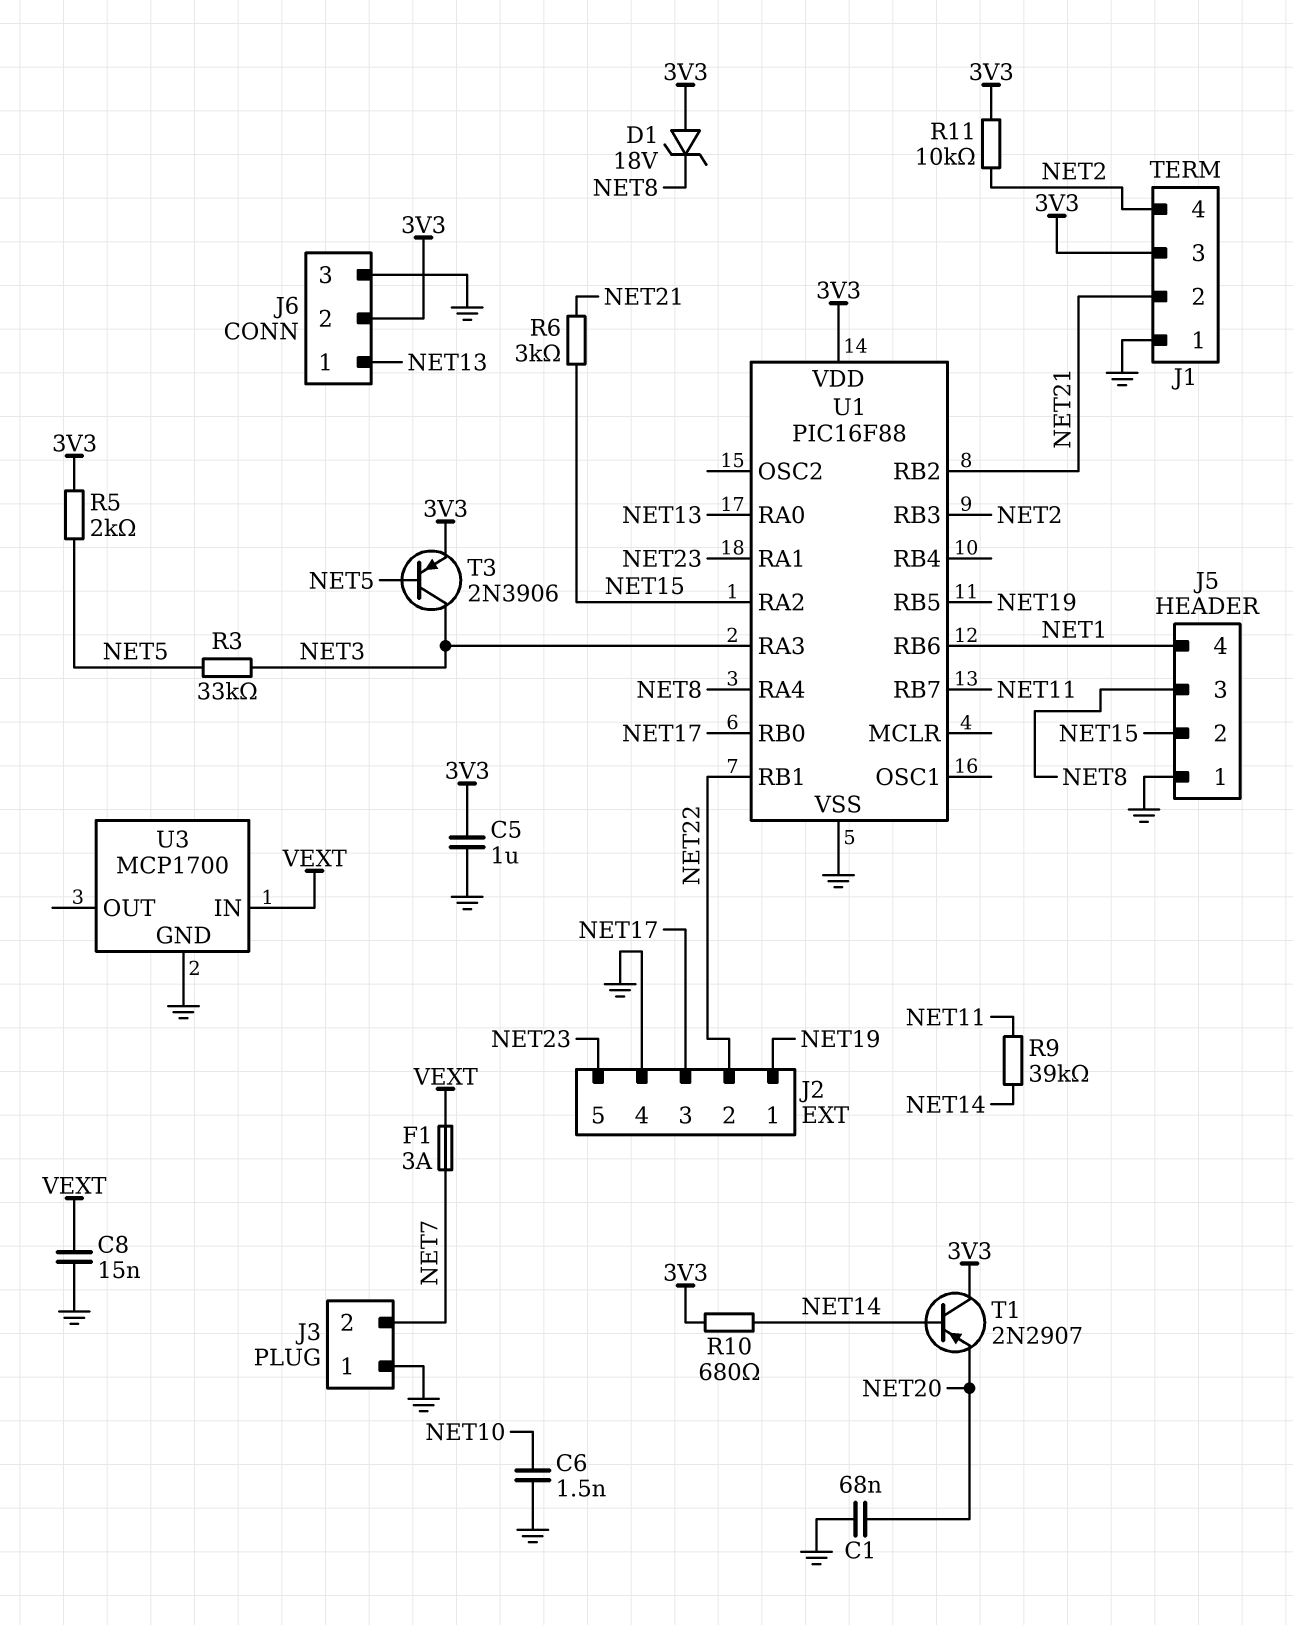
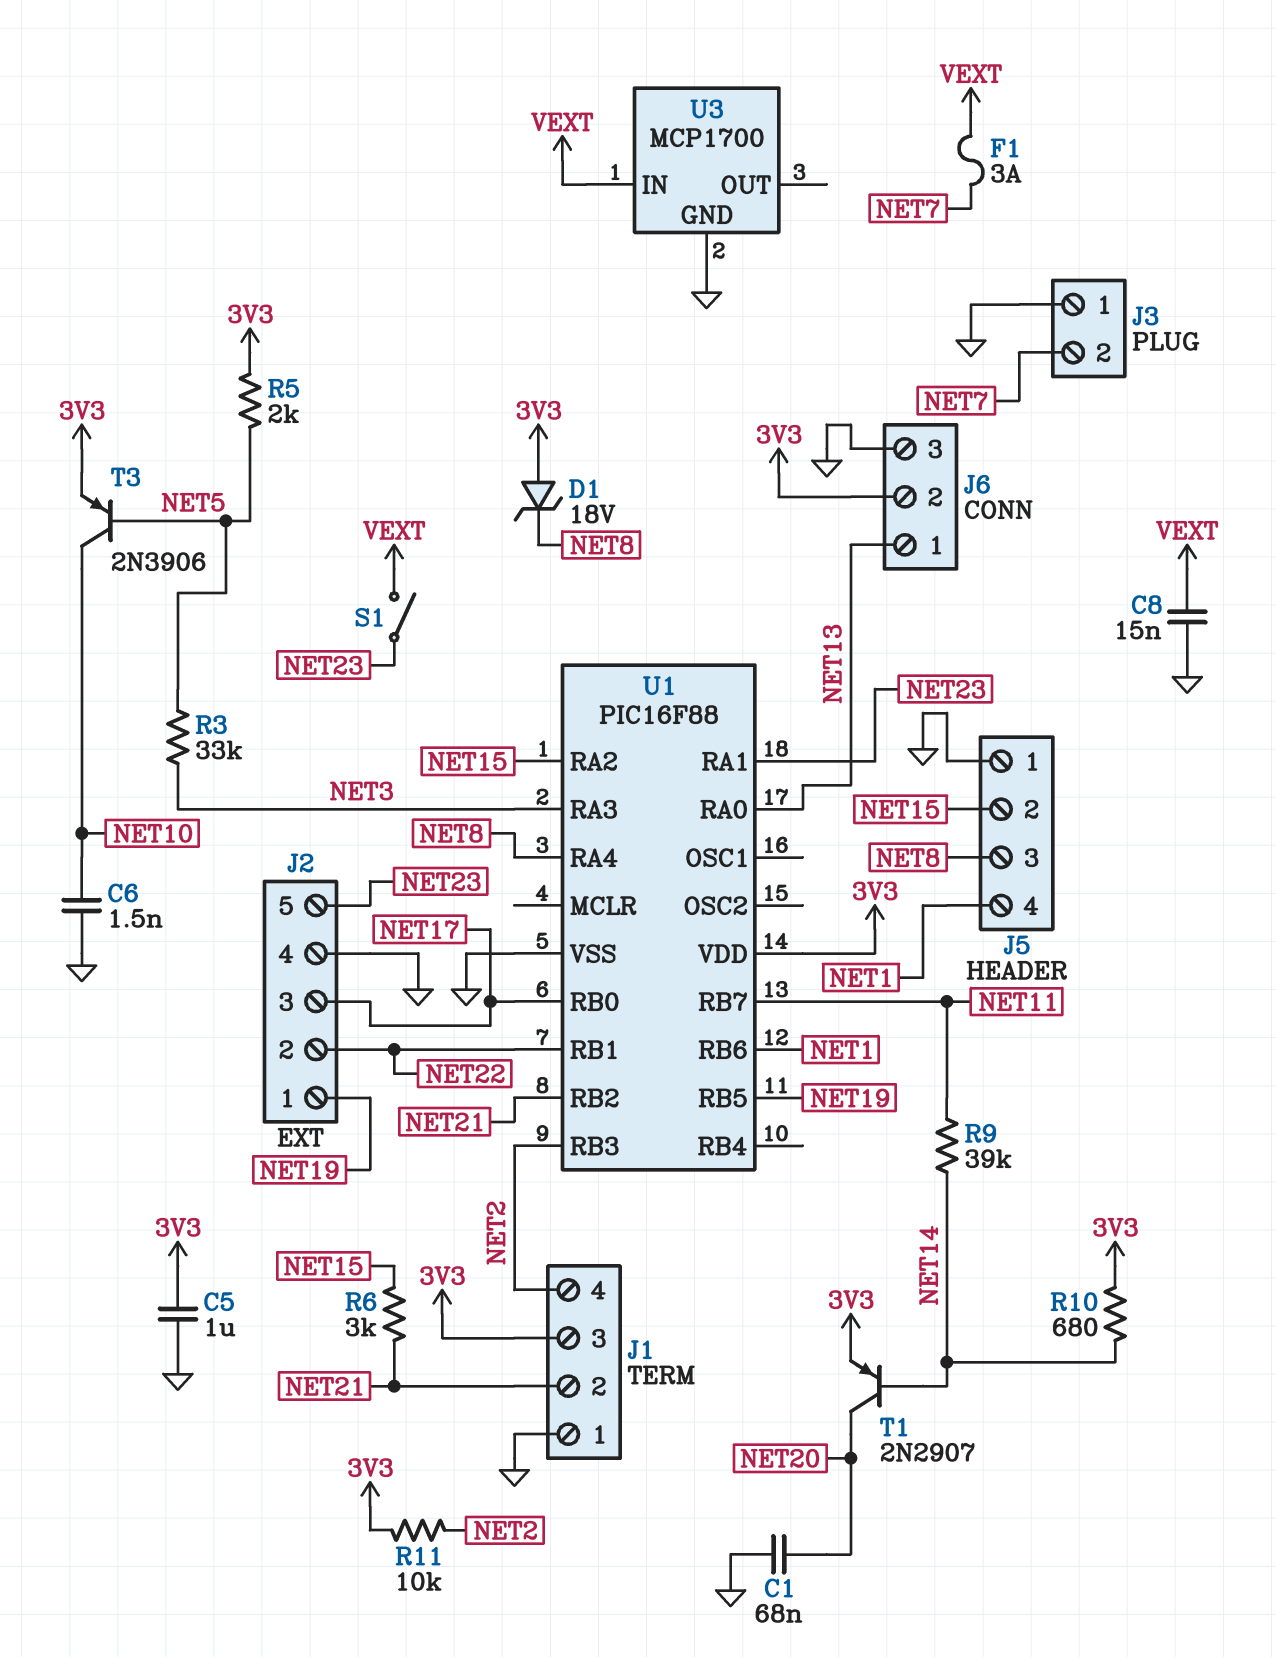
S1: none -> switch (NET23, VEXT)
T1: PNP 2N2907 (B NET14, C 3V3, E NET20) -> PNP 2N2907 (B NET14, C NET20, E 3V3)
T3: PNP 2N3906 (B NET5, C NET3, E 3V3) -> PNP 2N3906 (B NET5, C NET10, E 3V3)

